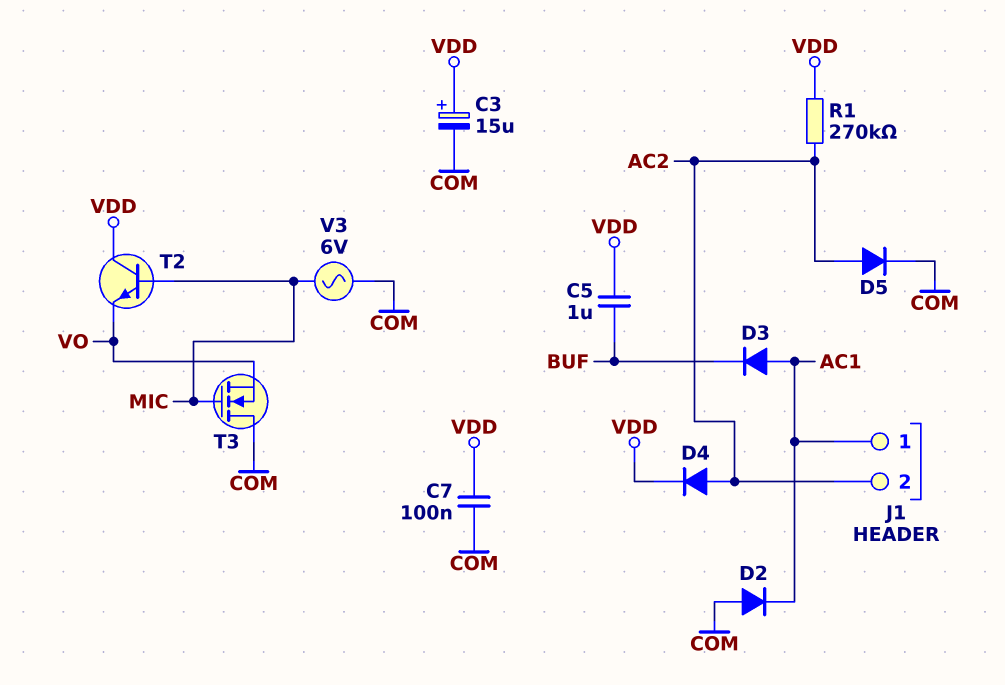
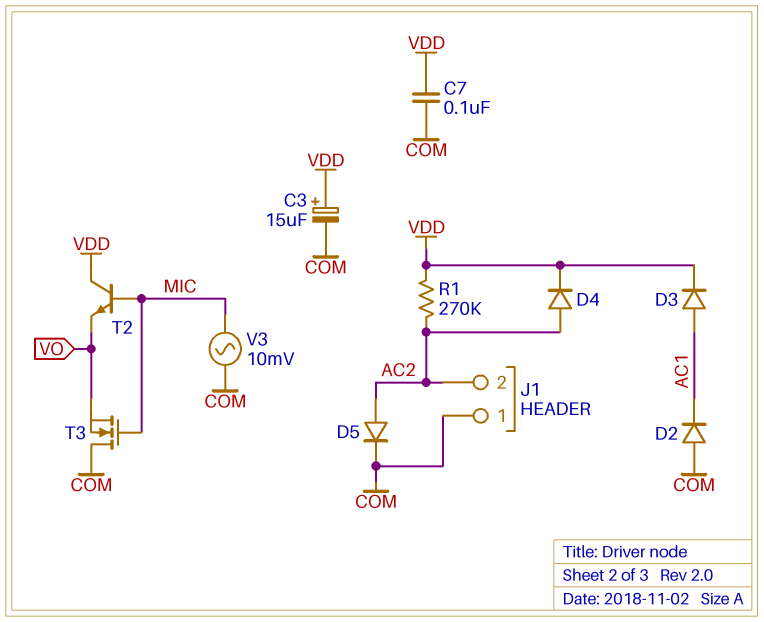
C5: 1uF (BUF, VDD) -> none
D3: diode (A AC1, K BUF) -> diode (A AC1, K VDD)
J1 pin 1: AC1 -> COM
V3: AC 6V (COM, MIC) -> AC 10mV (COM, MIC)

